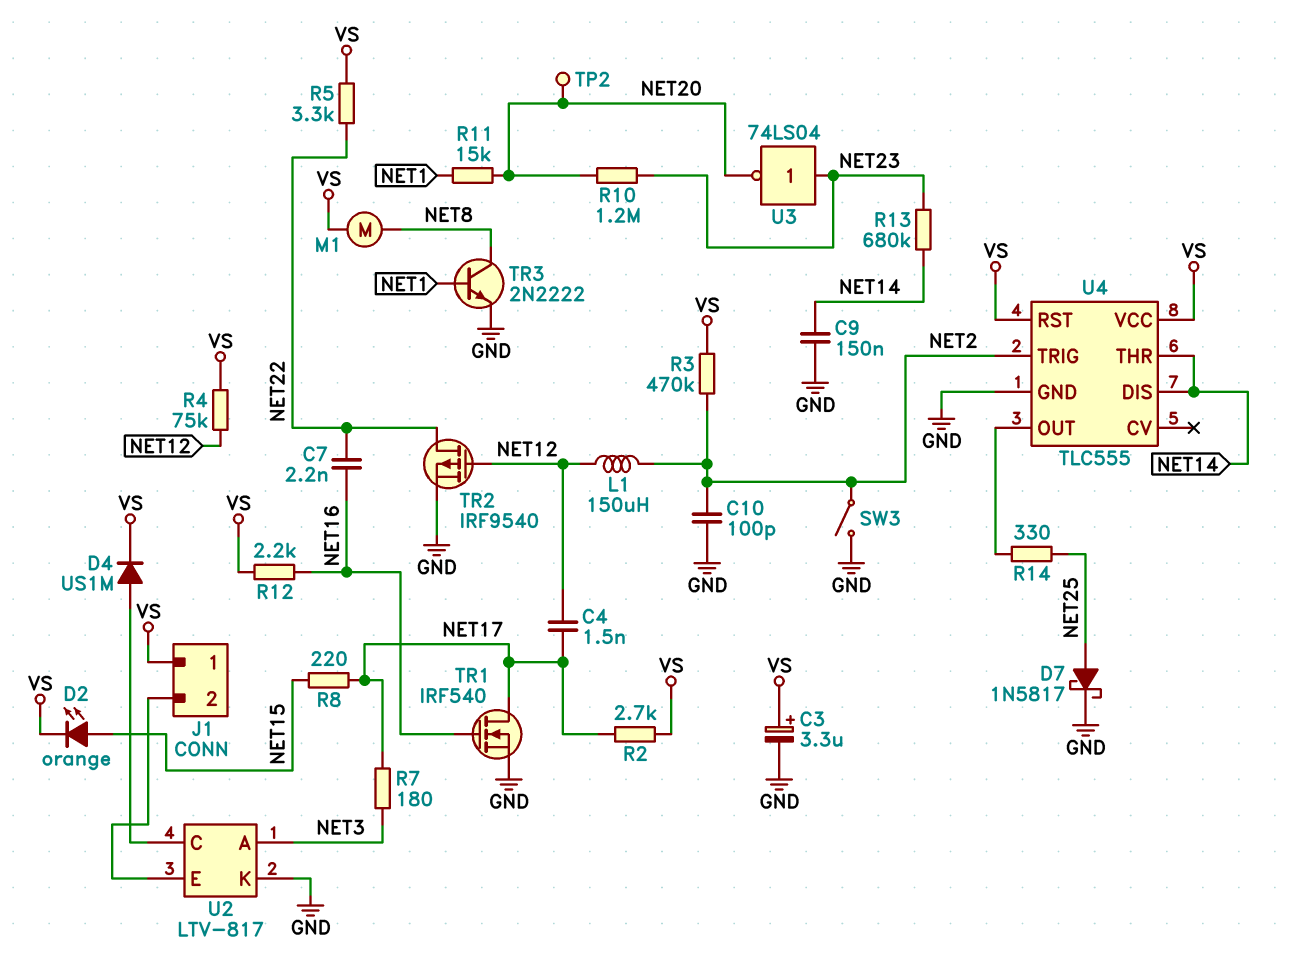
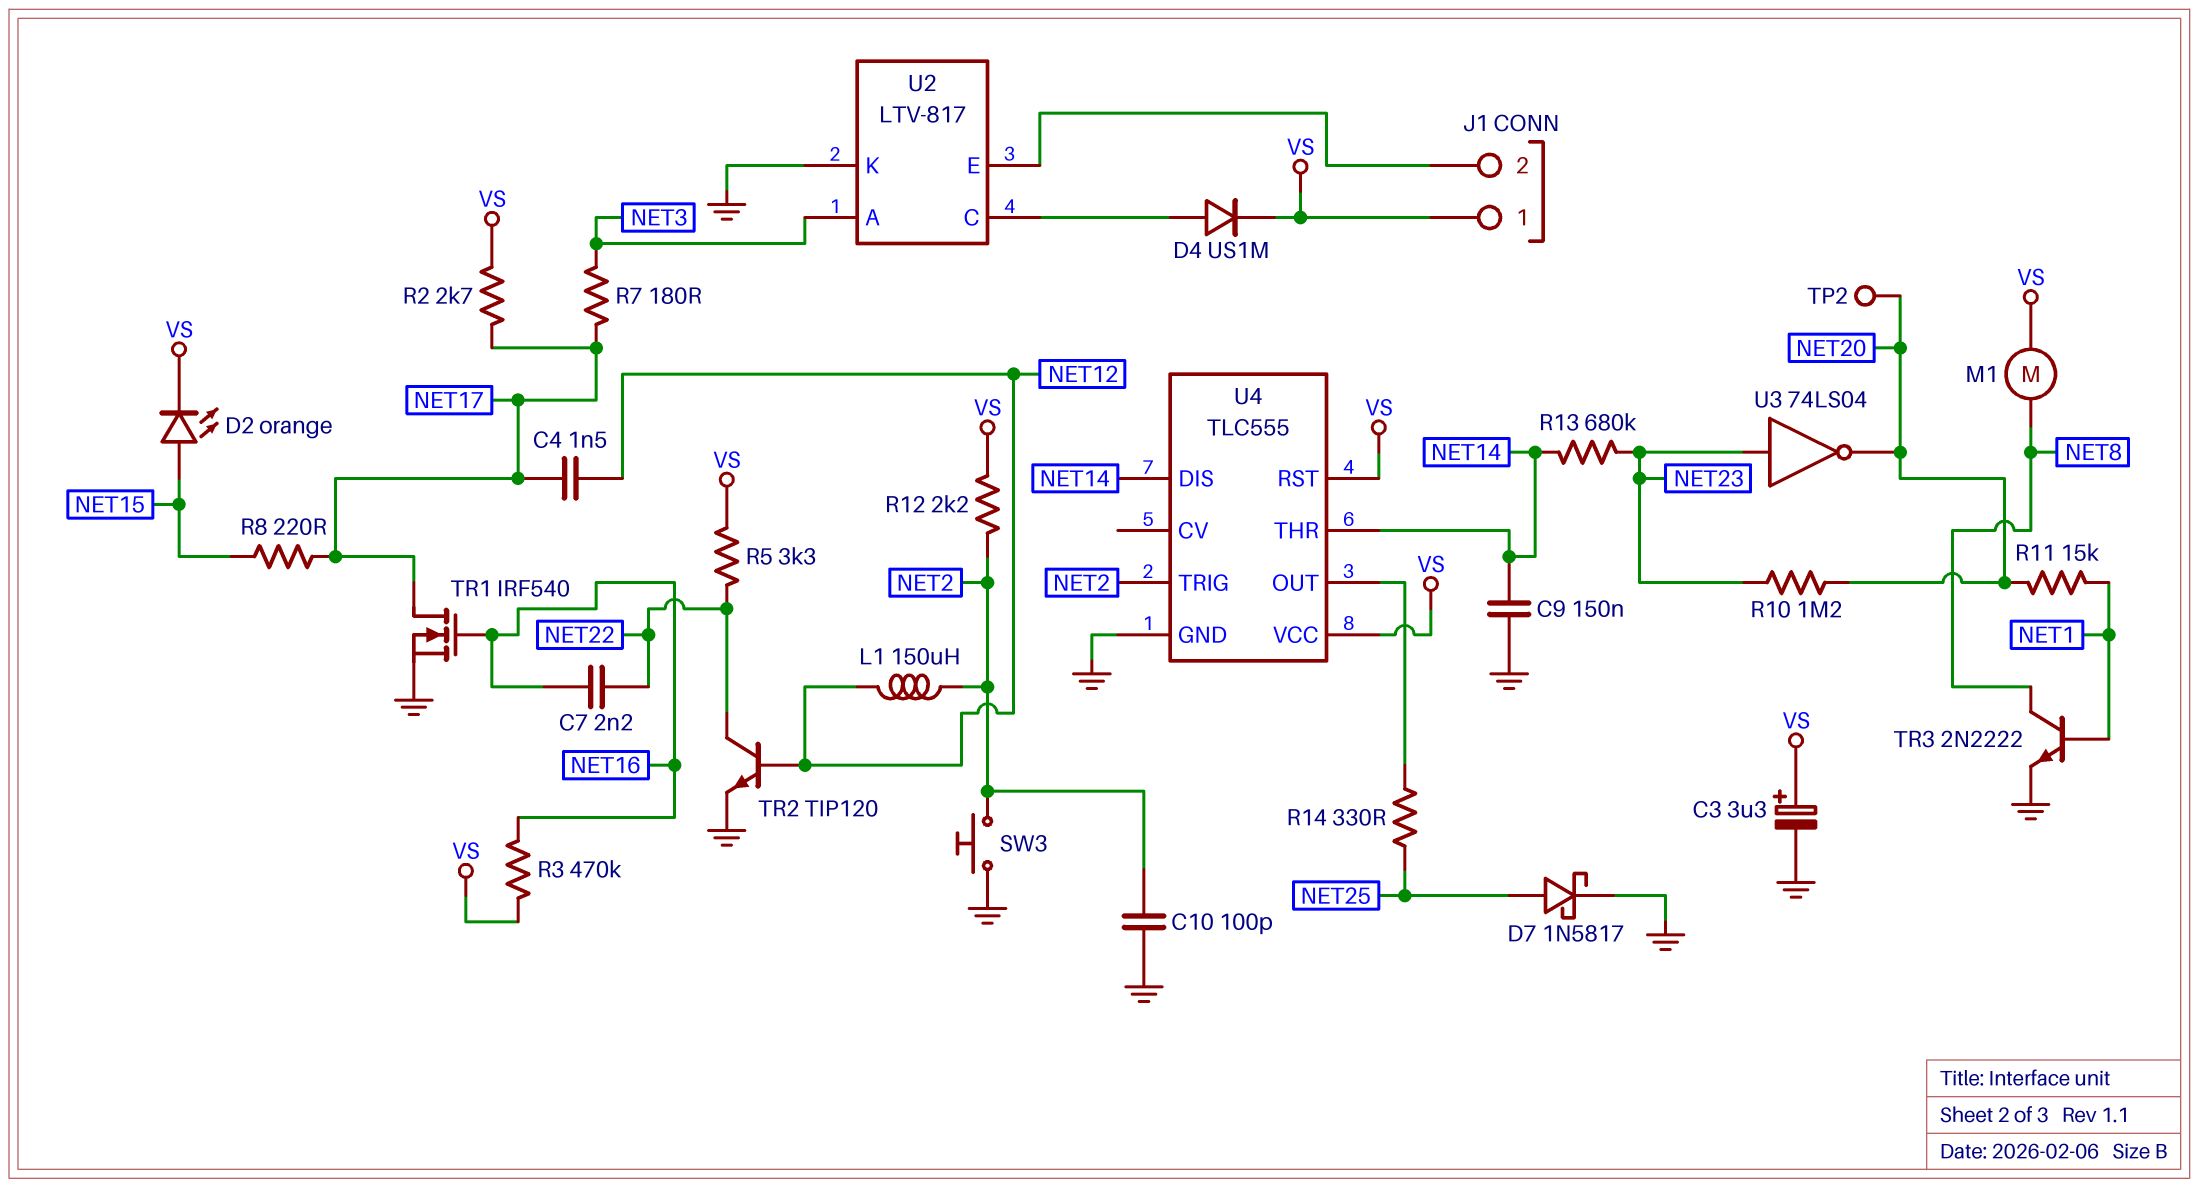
R3: 470k (NET2, VS) -> 470k (NET16, VS)
R4: 75k (NET12, VS) -> none
R12: 2.2k (NET16, VS) -> 2.2k (NET2, VS)
SW3: switch (GND, NET2) -> button (GND, NET2)
TR2: PMOS IRF9540 (G NET12, D NET22, S GND) -> NPN TIP120 (B NET12, C NET22, E GND)

